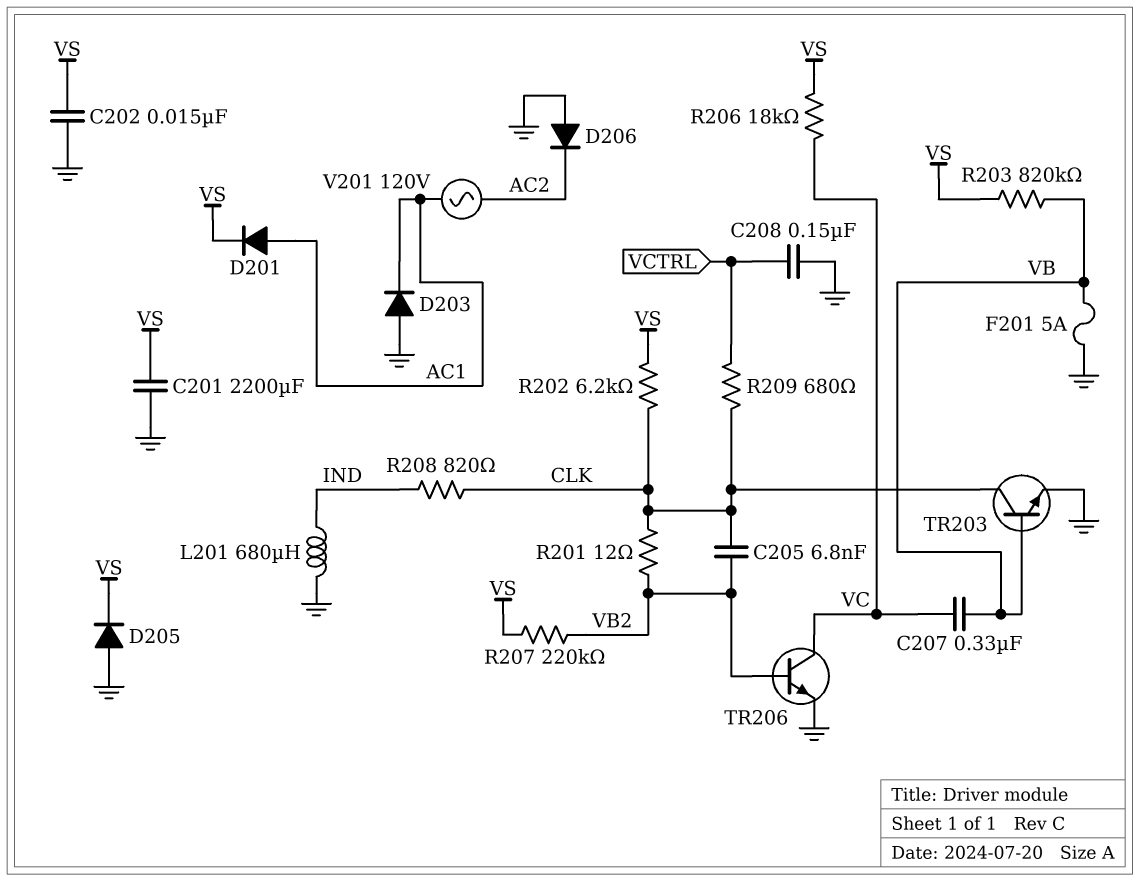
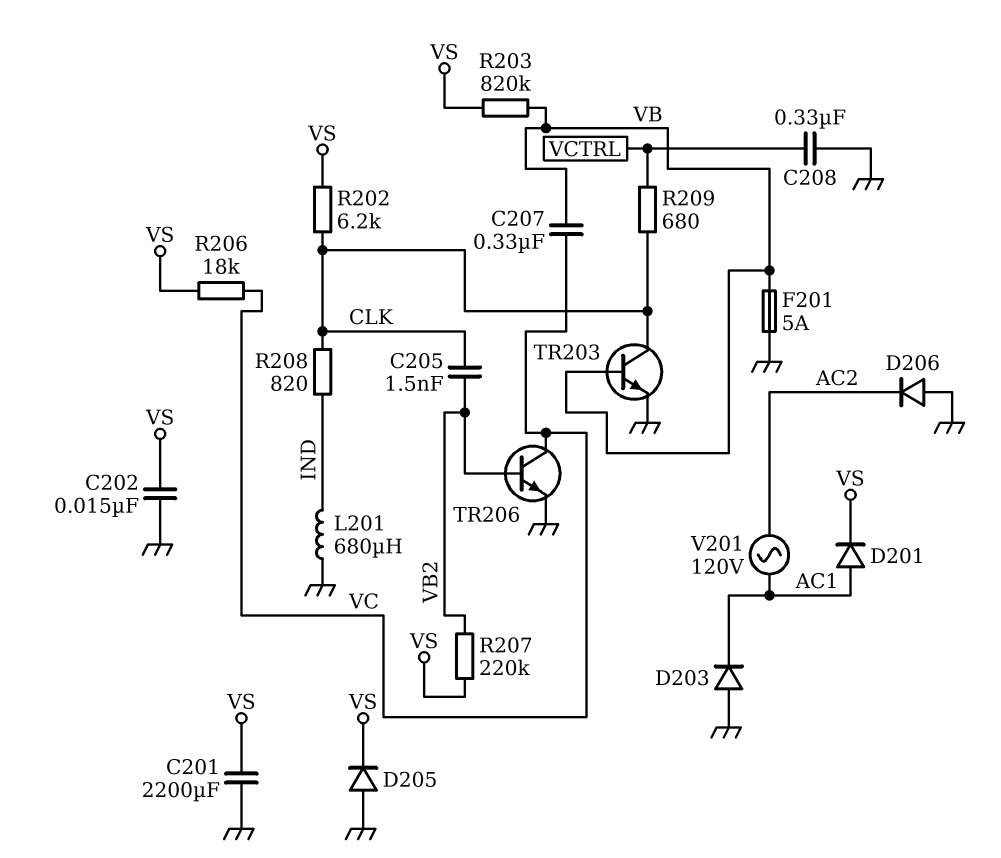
C205: 6.8nF (CLK, VB2) -> 1.5nF (CLK, VB2)
C208: 150nF (GND, VCTRL) -> 330nF (GND, VCTRL)
R201: 12 (CLK, VB2) -> none

